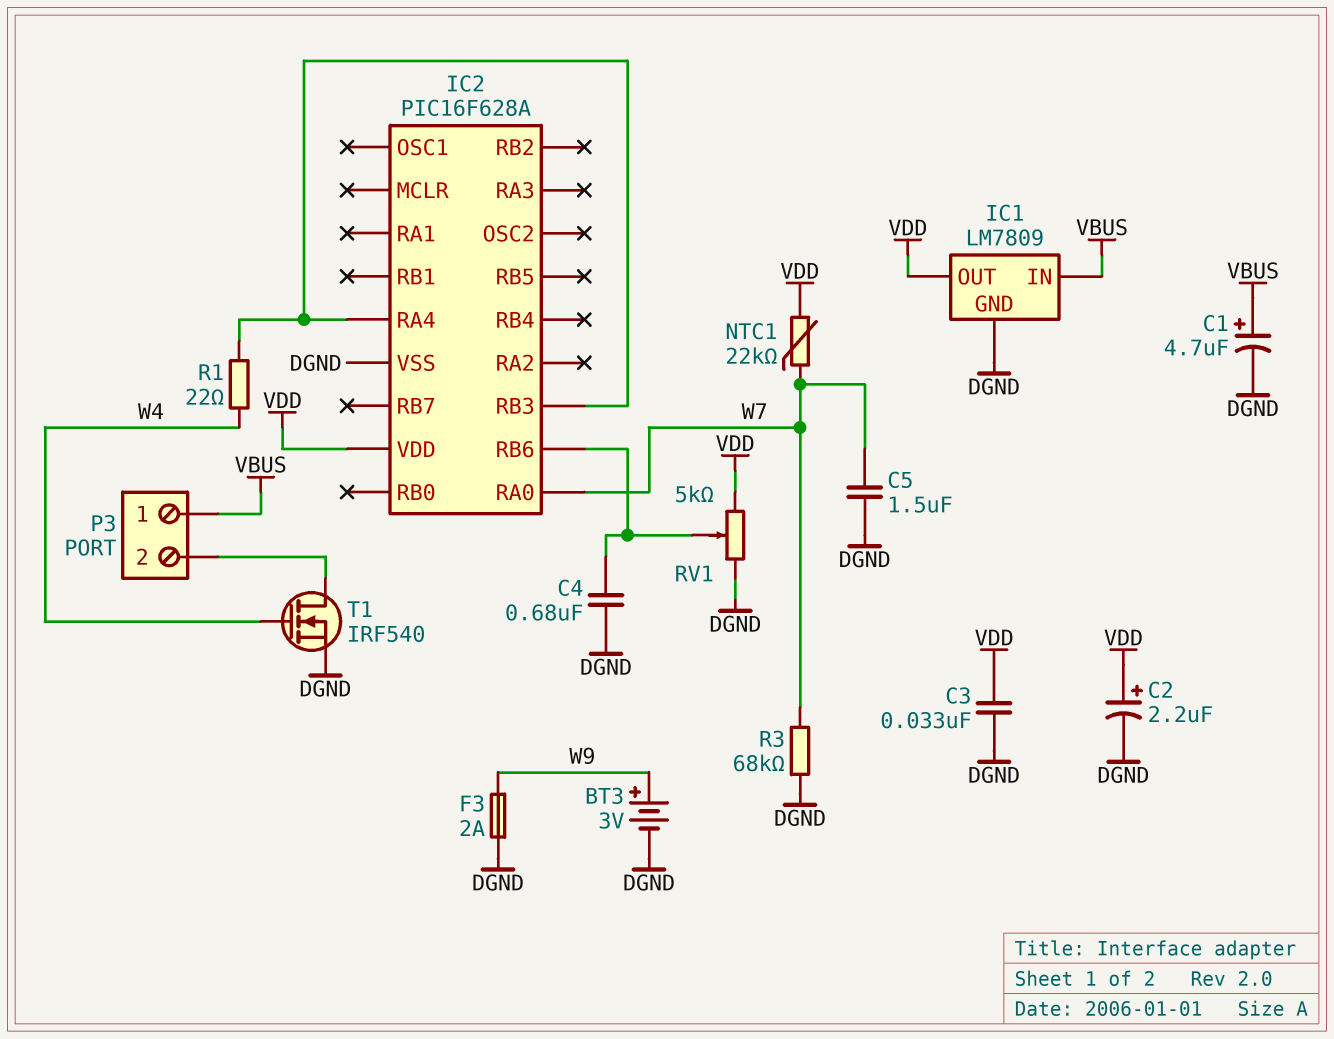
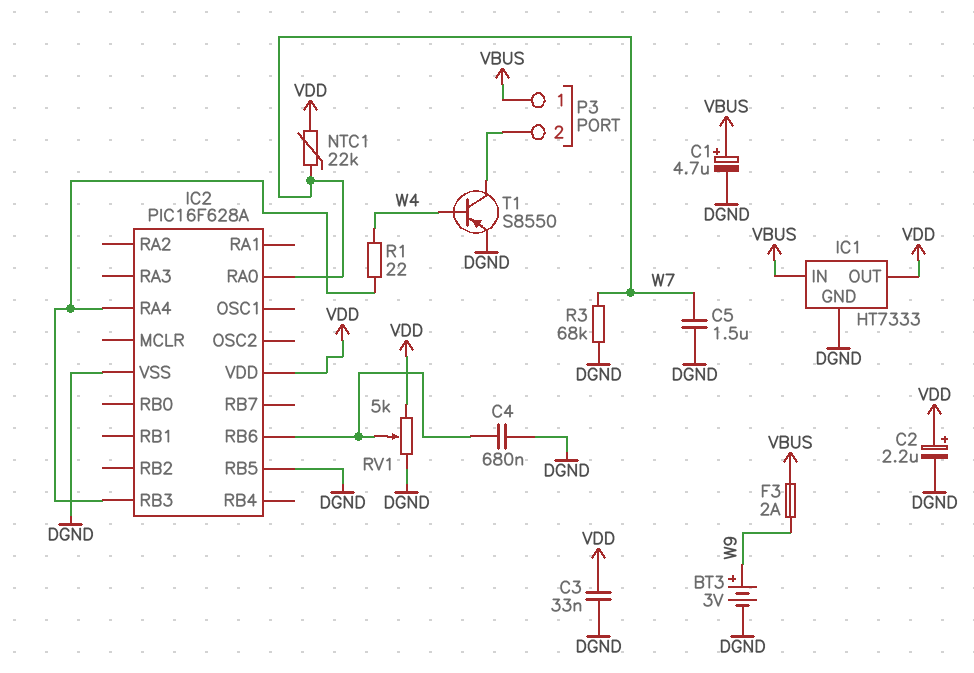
F3: 2A (DGND, W9) -> 2A (VBUS, W9)
IC1: LM7809 -> HT7333
IC2 pin RB5: none -> DGND
T1: NMOS IRF540 (G W4, D P3/2, S DGND) -> PNP S8550 (B W4, C P3/2, E DGND)

